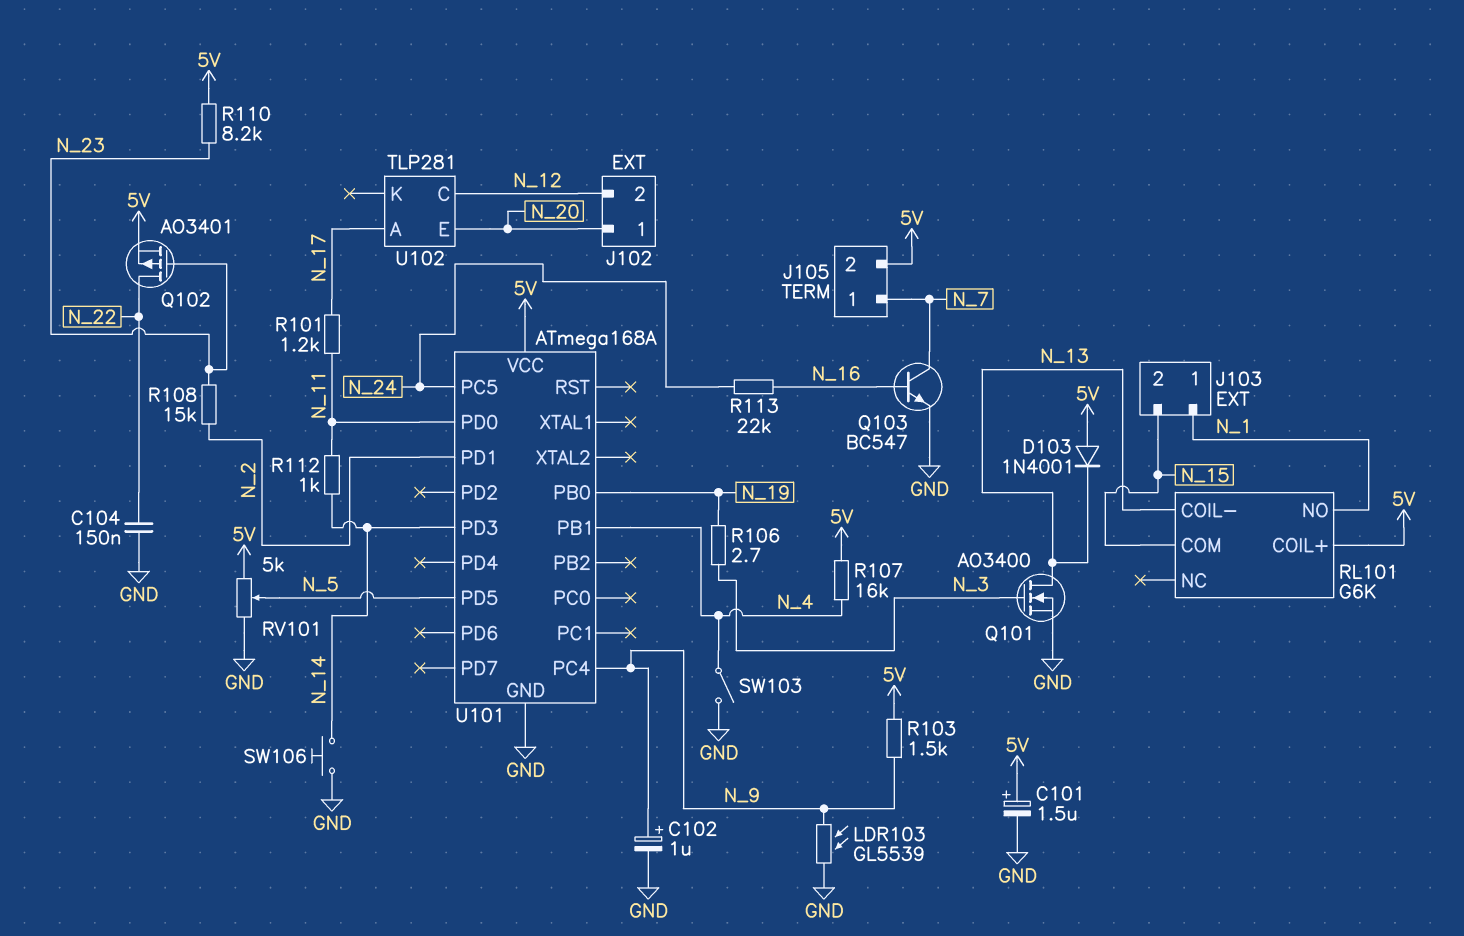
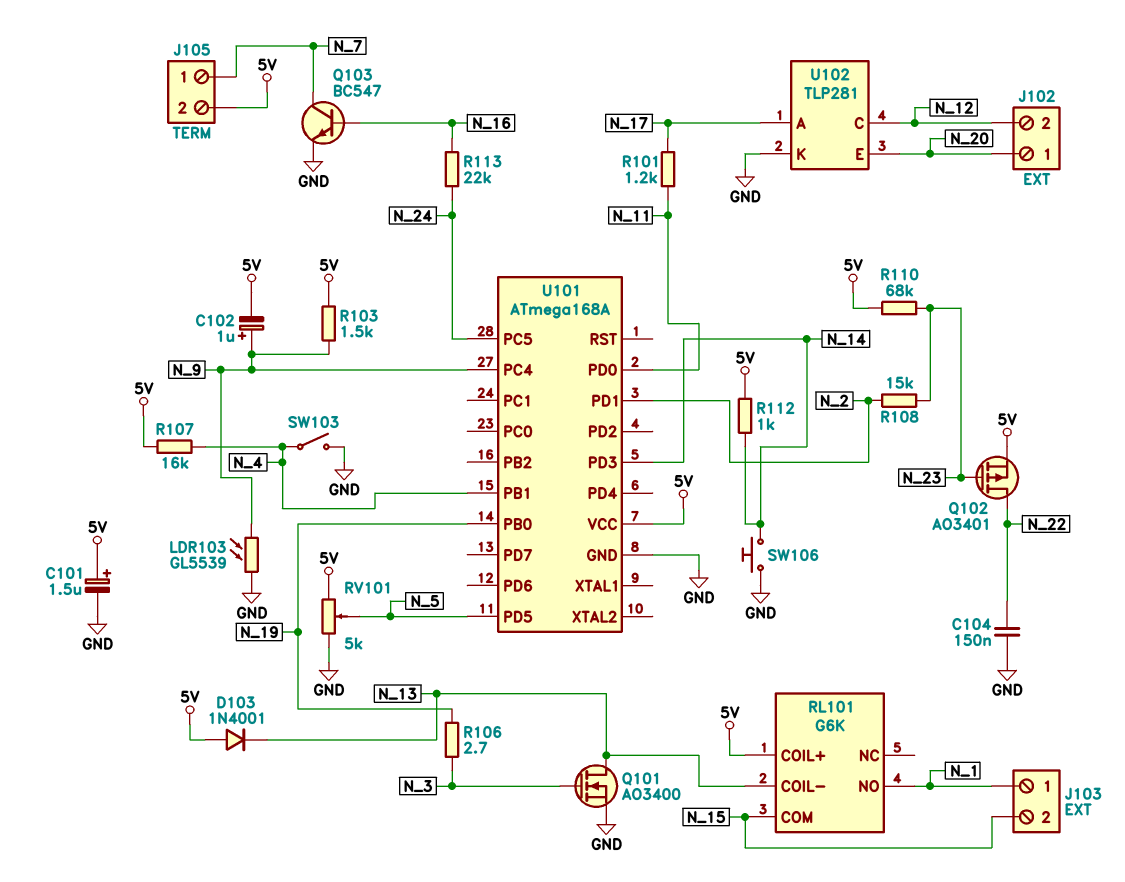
C102: 1uF (plus N_9, minus GND) -> 1uF (plus N_9, minus 5V)
R110: 8.2k (5V, N_23) -> 68k (5V, N_23)
R112: 1k (N_11, N_14) -> 1k (5V, N_14)
U102 pin K: none -> GND

